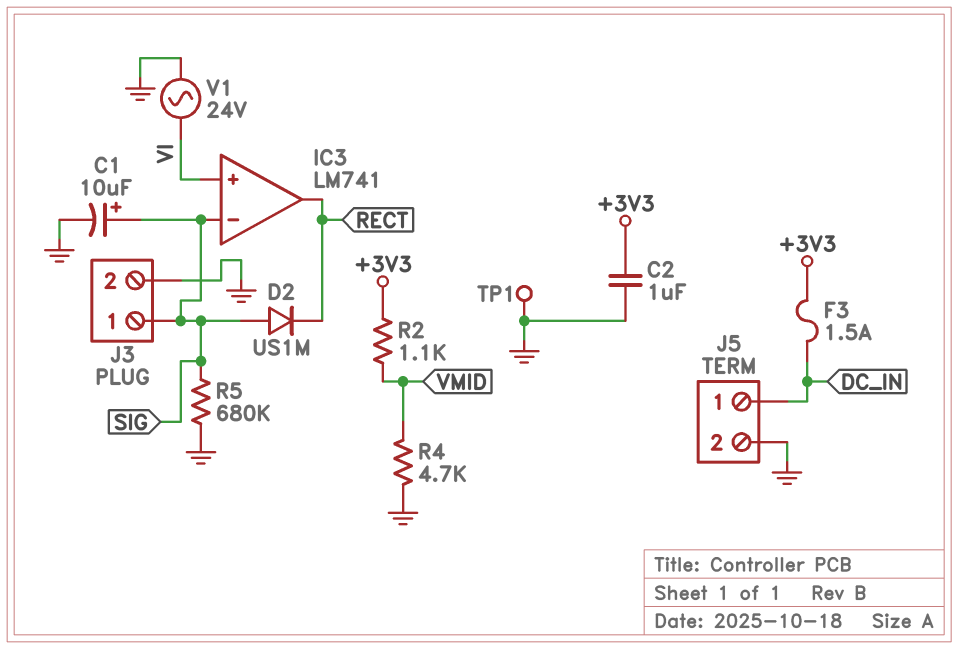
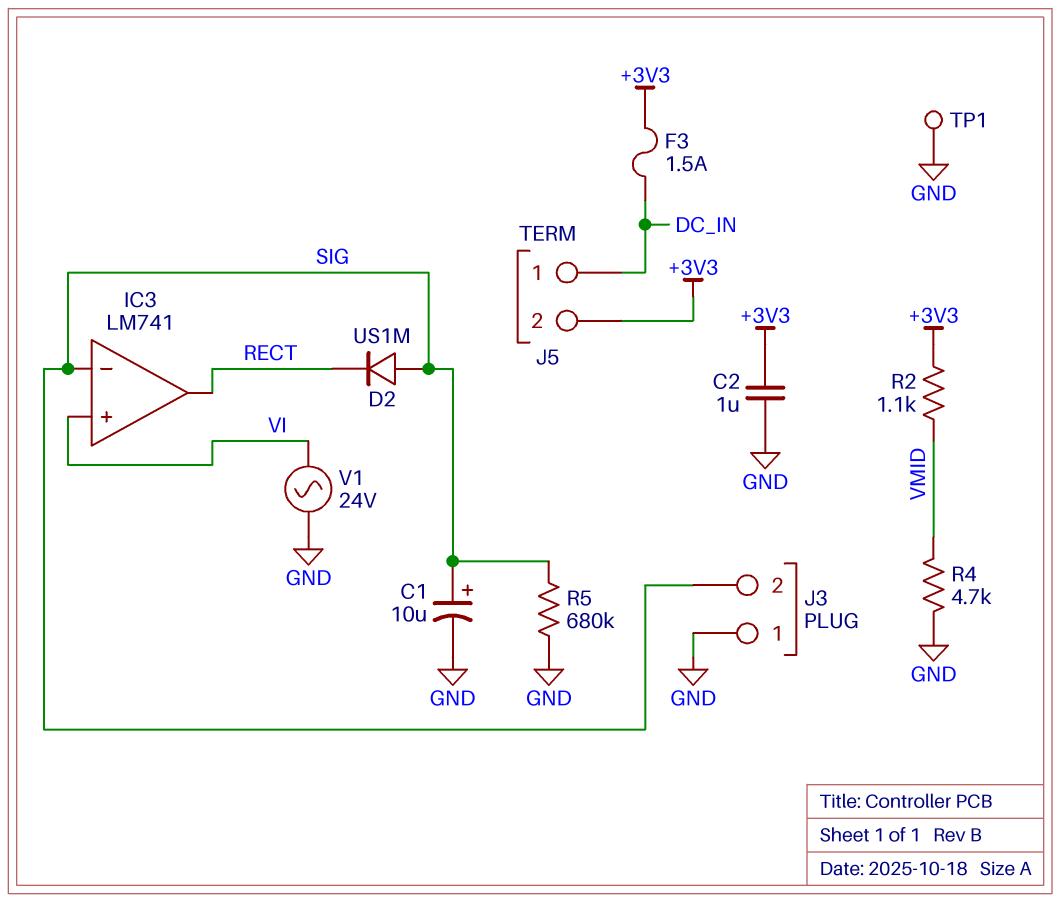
J3 pin 1: SIG -> GND
J3 pin 2: GND -> SIG
J5 pin 2: GND -> +3V3

